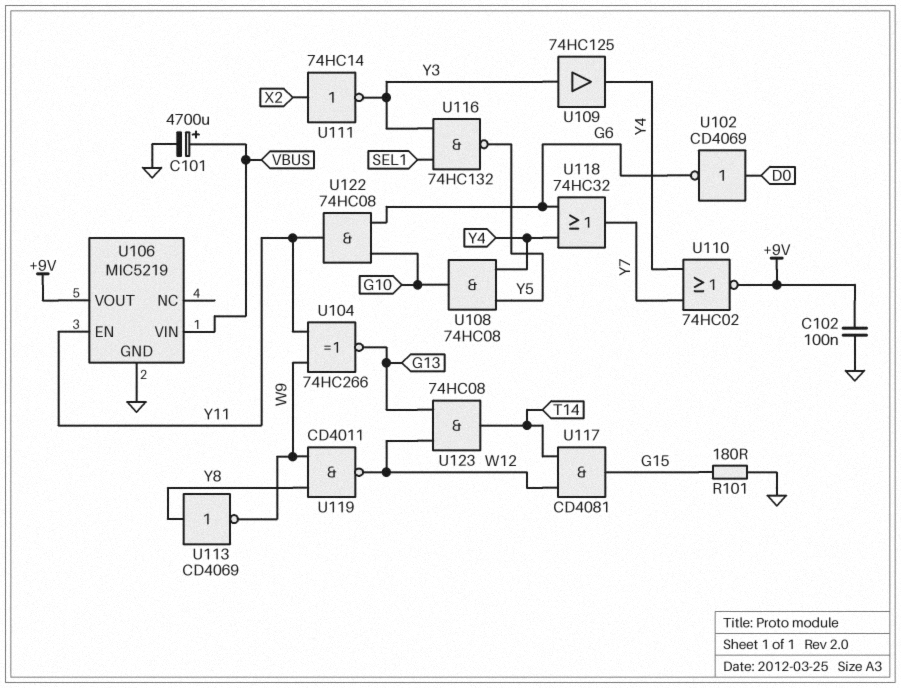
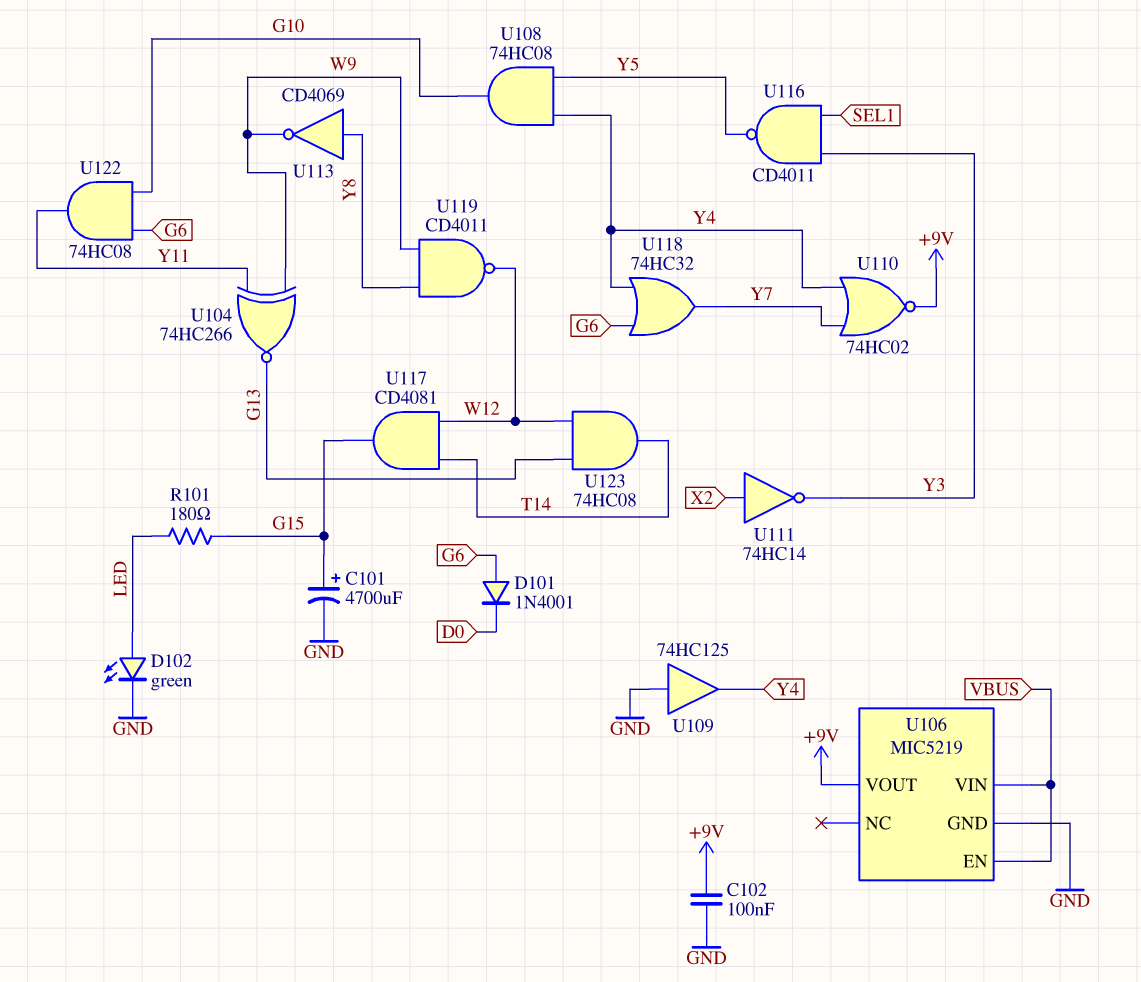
C101: 4700uF (plus VBUS, minus GND) -> 4700uF (plus G15, minus GND)
D101: none -> diode 1N4001 (A G6, K D0)
D102: none -> LED green (A LED, K GND)
R101: 180 (G15, GND) -> 180 (G15, LED)
U102: NOT CD4069 (in D0, out G6) -> none
U106 pin EN: Y11 -> VBUS
U109: buffer 74HC125 (in Y3, out Y4) -> buffer 74HC125 (in GND, out Y4)
U116: NAND 74HC132 (in SEL1, in Y3, out Y5) -> NAND CD4011 (in SEL1, in Y3, out Y5)

